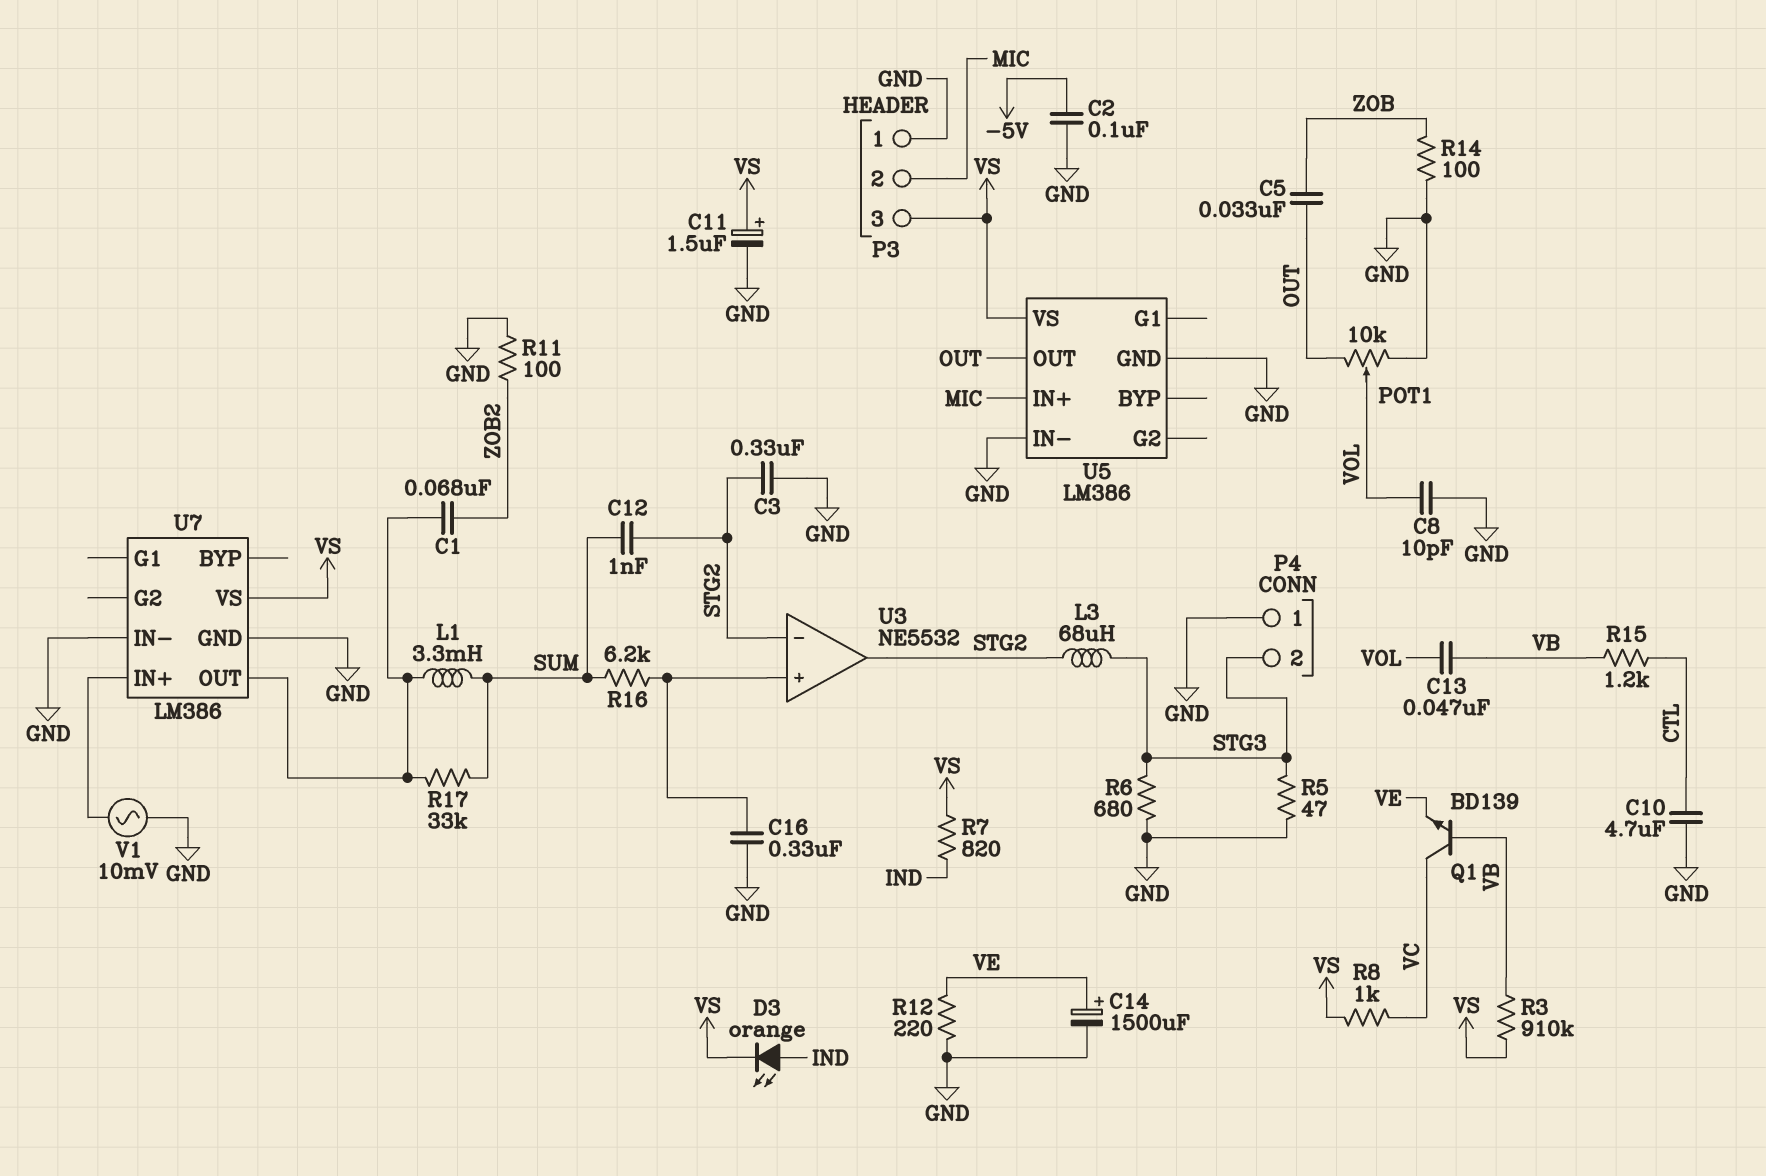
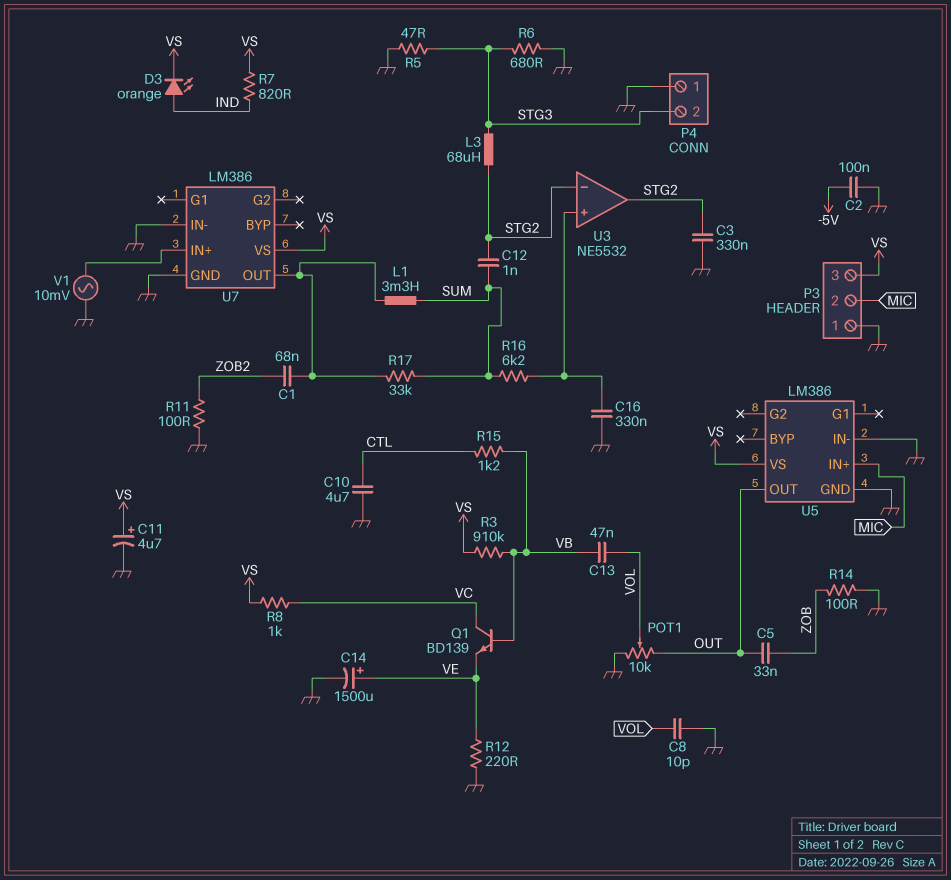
C11: 1.5uF (plus VS, minus GND) -> 4.7uF (plus VS, minus GND)

